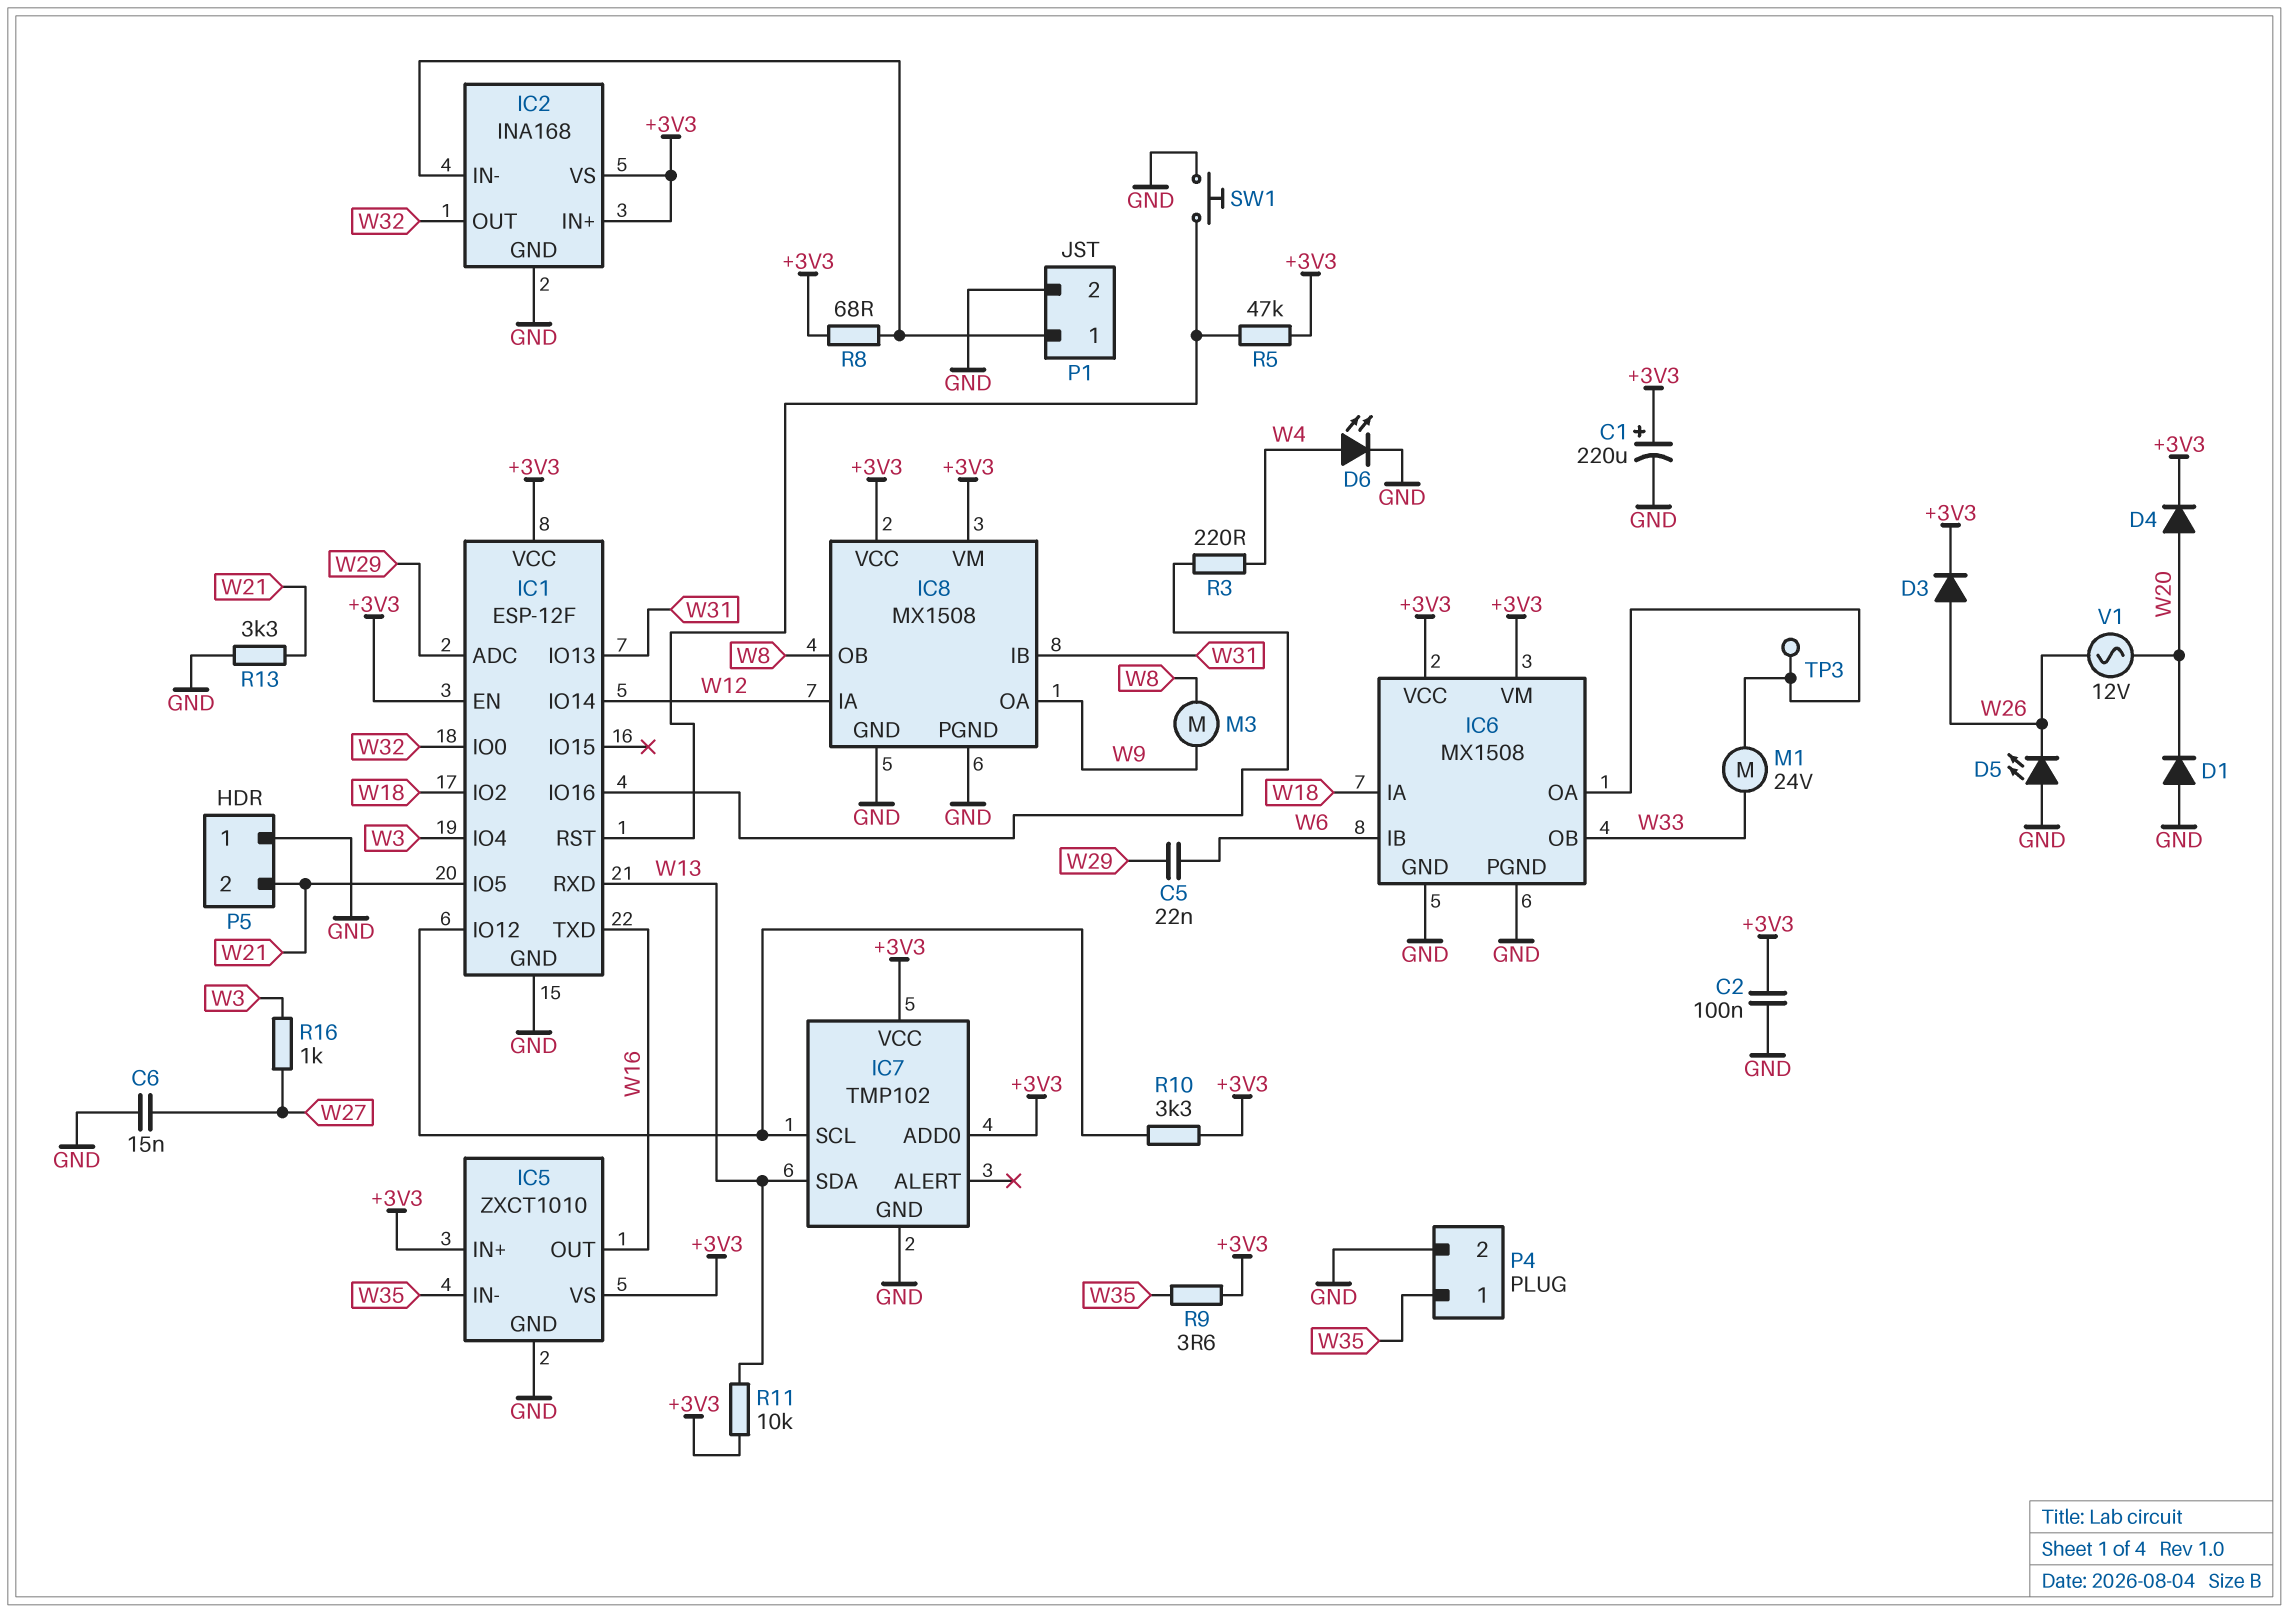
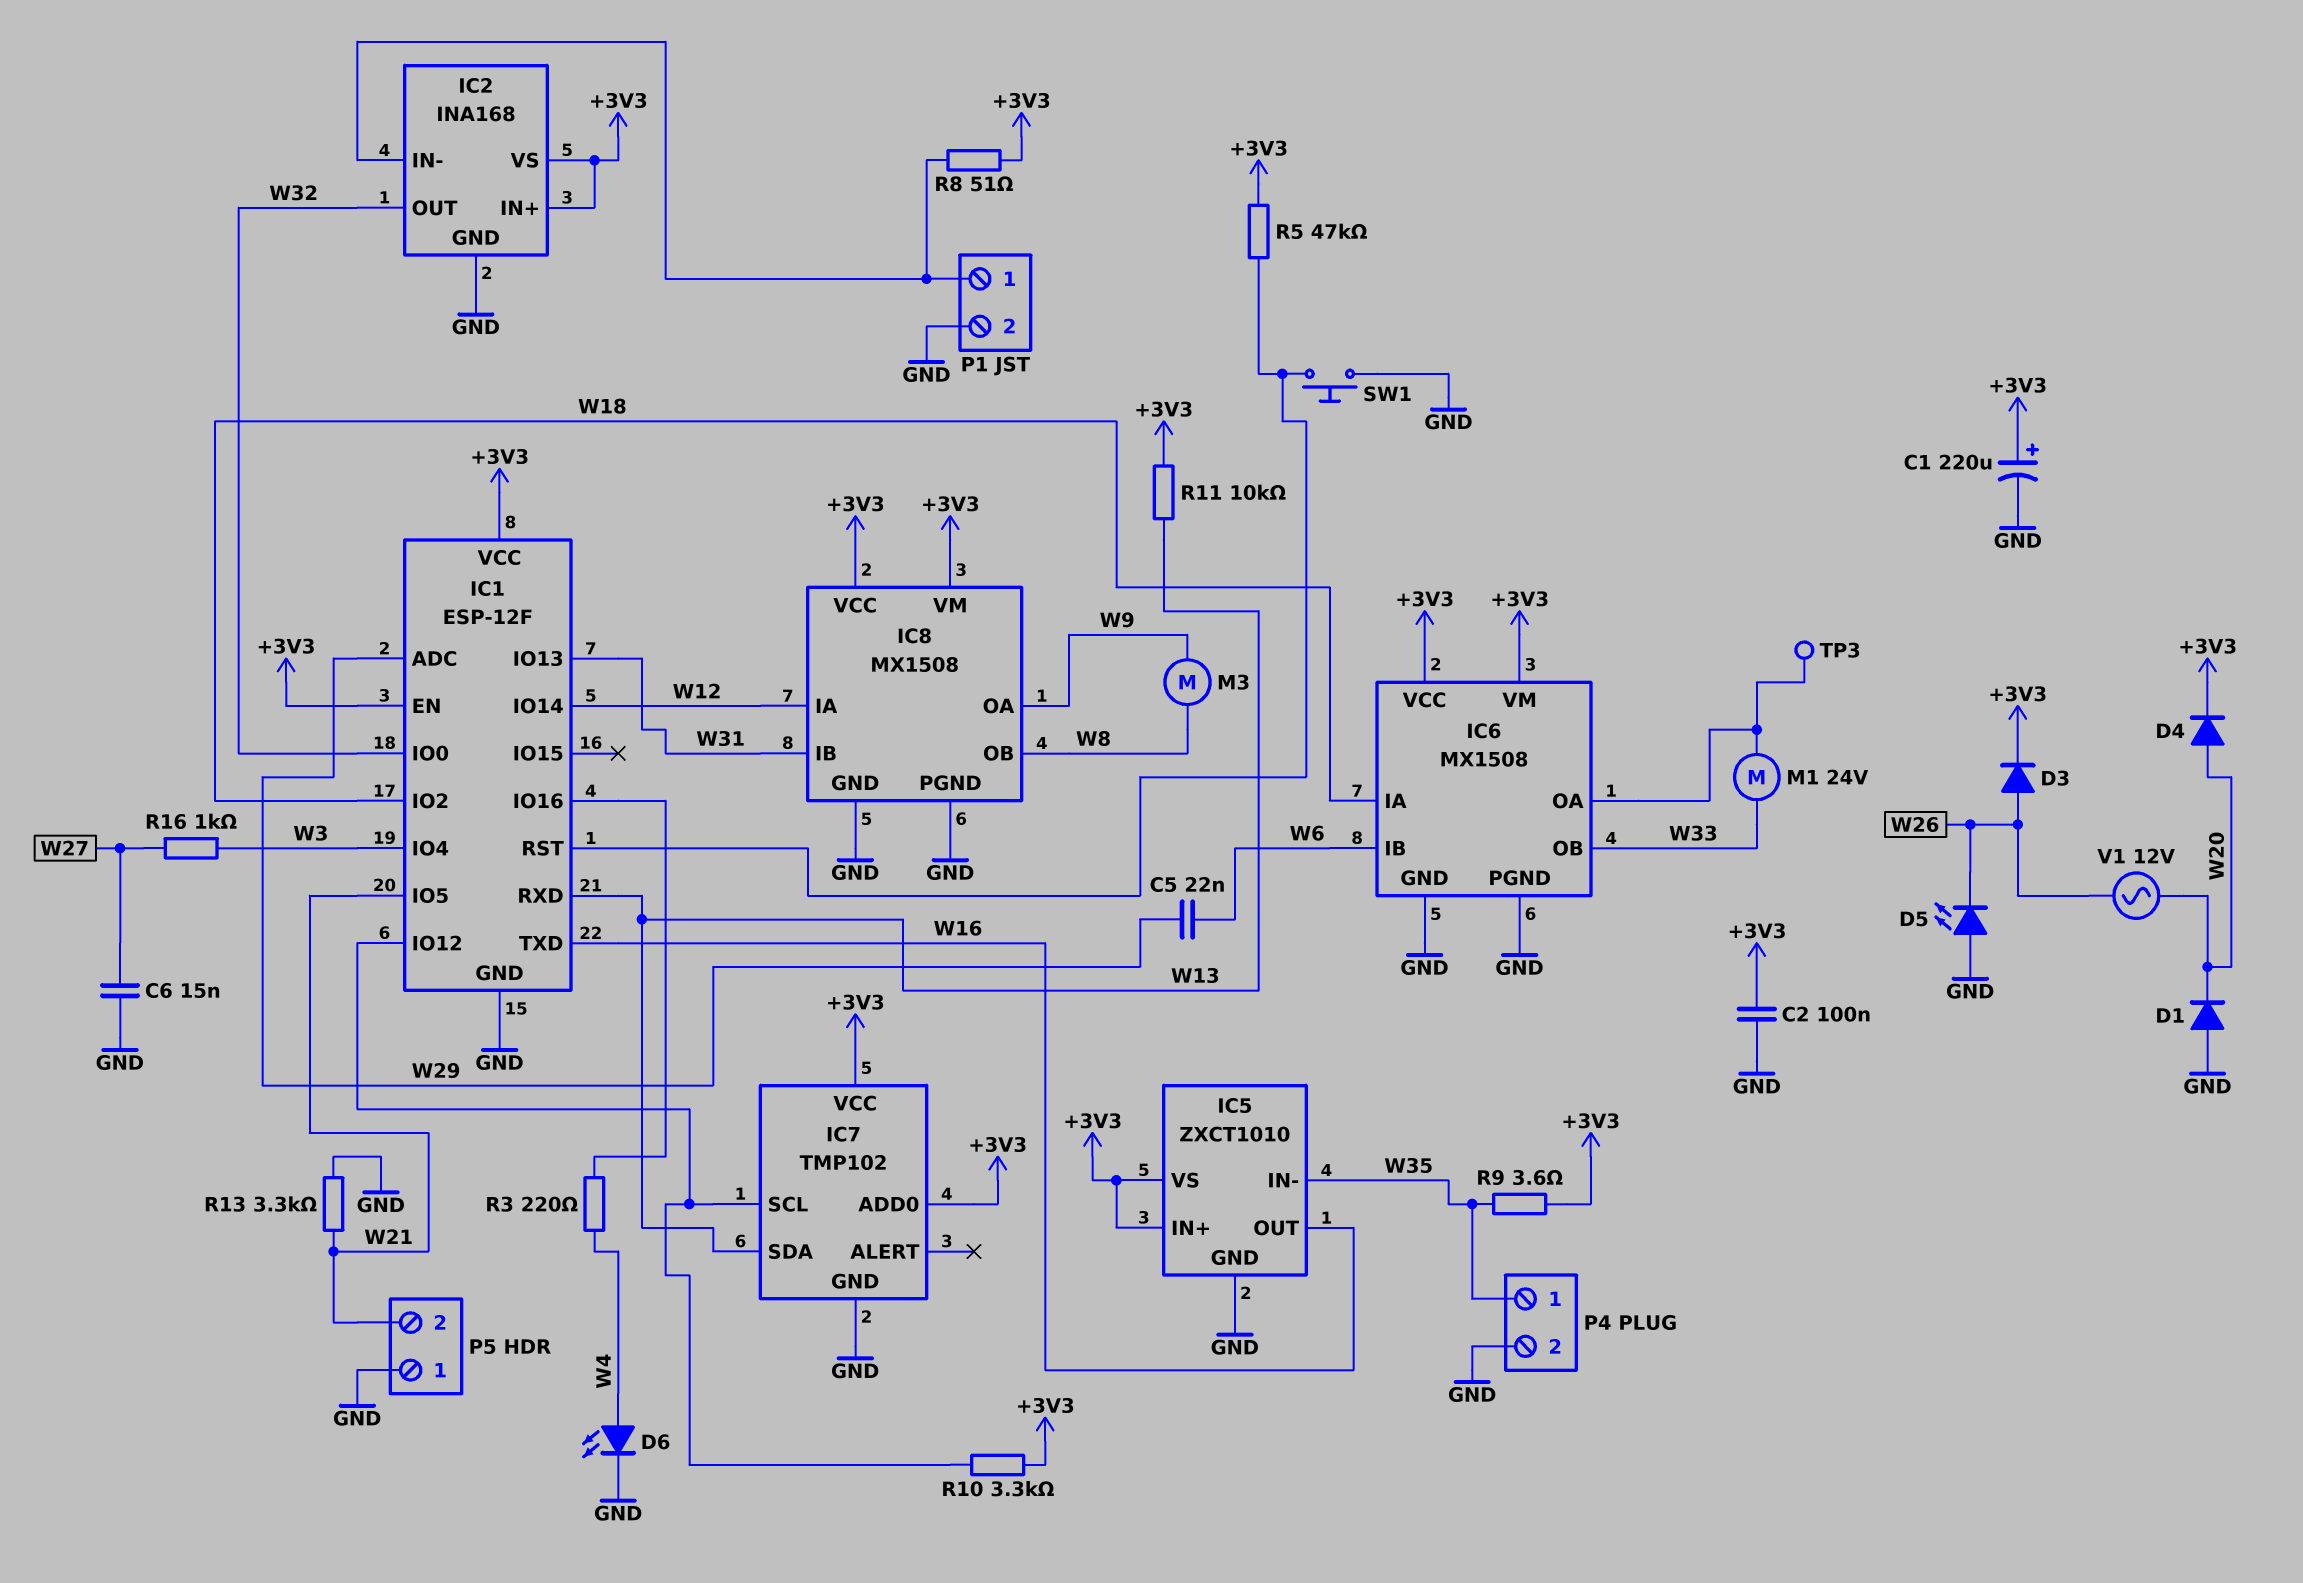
R8: 68 (+3V3, IC2/IN-) -> 51 (+3V3, IC2/IN-)

